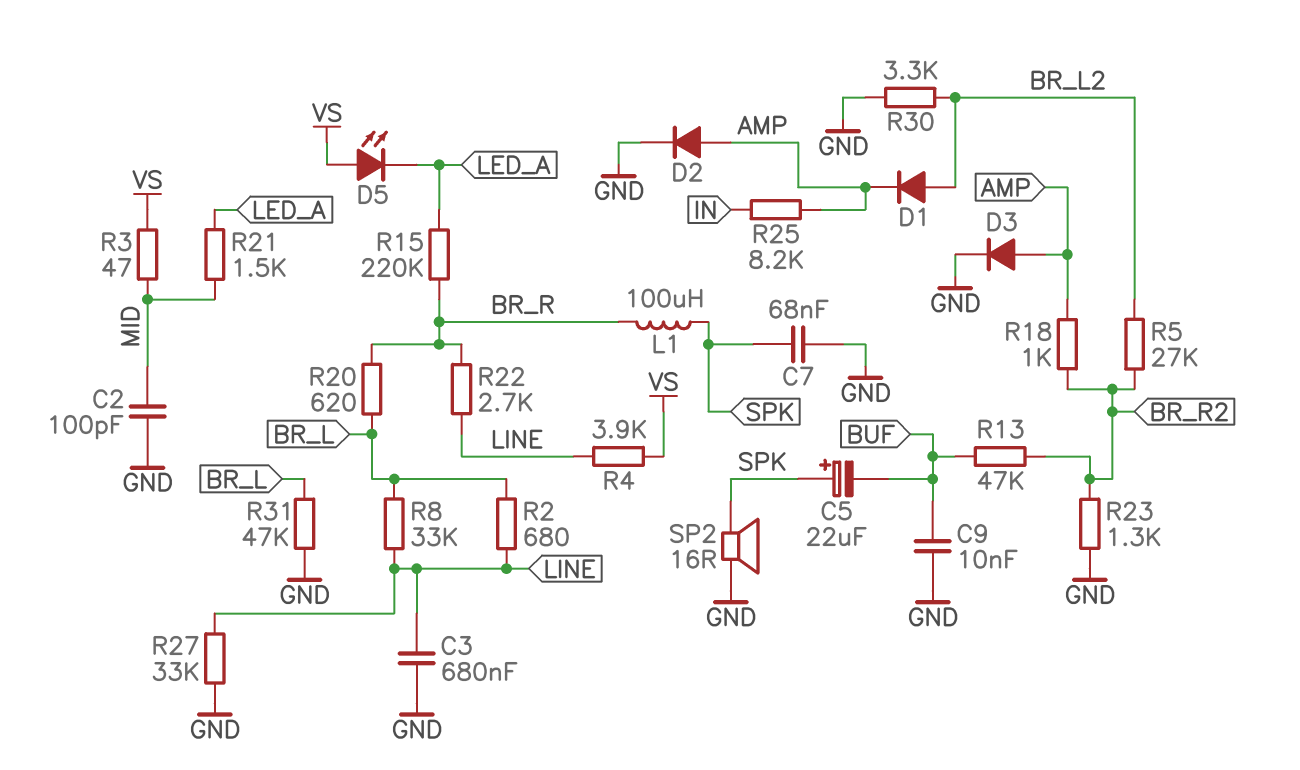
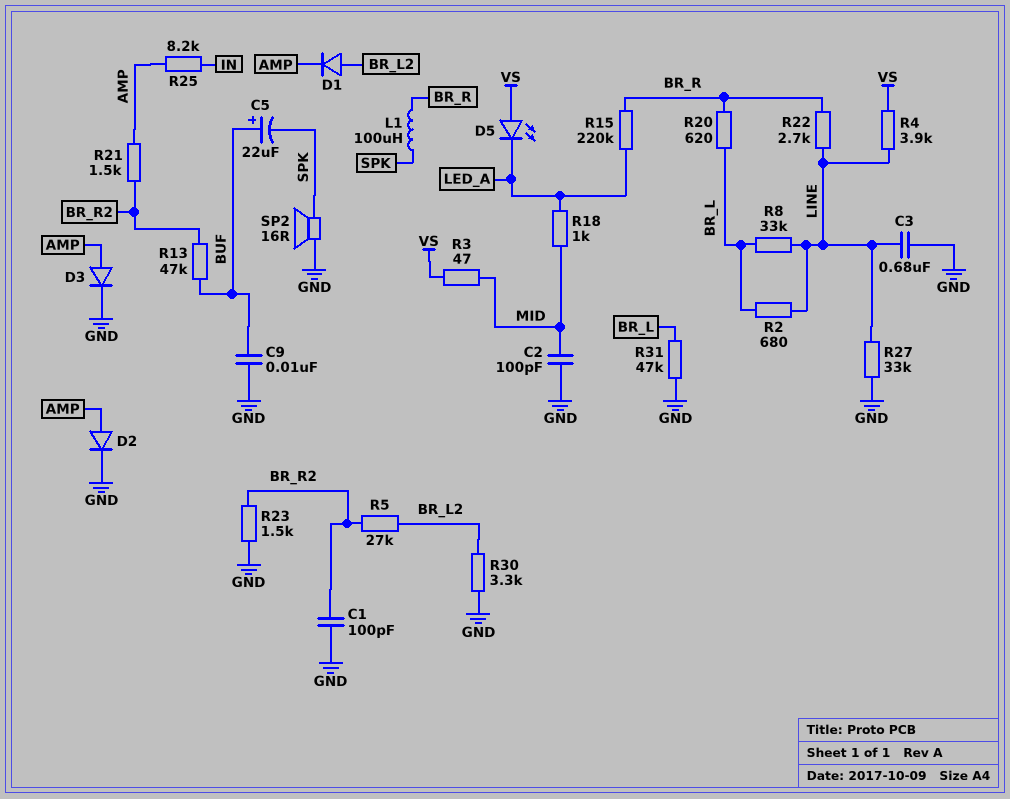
C1: none -> 100pF (BR_R2, GND)
C5: 22uF (plus SPK, minus BUF) -> 22uF (plus BUF, minus SPK)
C7: 68nF (GND, SPK) -> none
R18: 1k (AMP, BR_R2) -> 1k (LED_A, MID)
R21: 1.5k (LED_A, MID) -> 1.5k (AMP, BR_R2)
R23: 1.3k (BR_R2, GND) -> 1.5k (BR_R2, GND)

